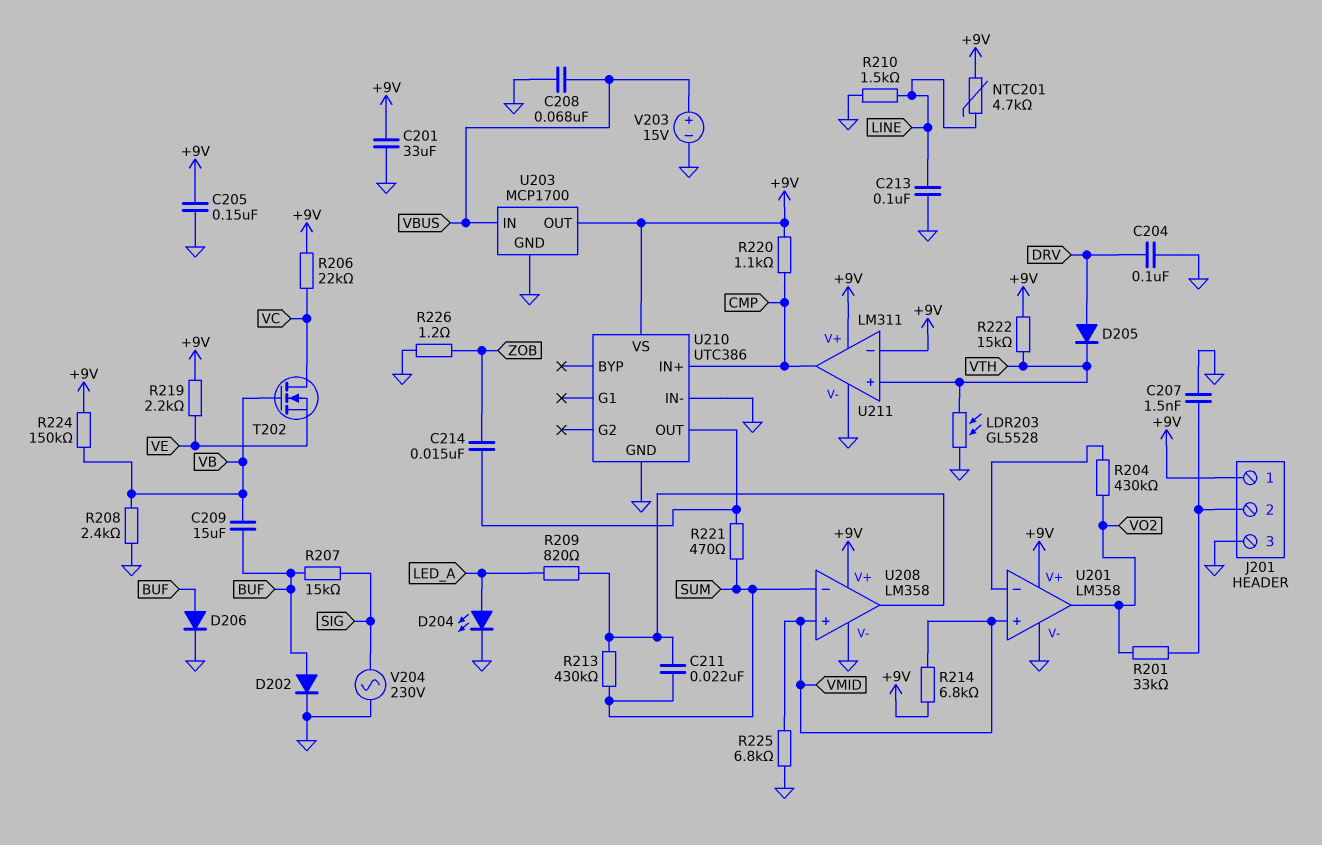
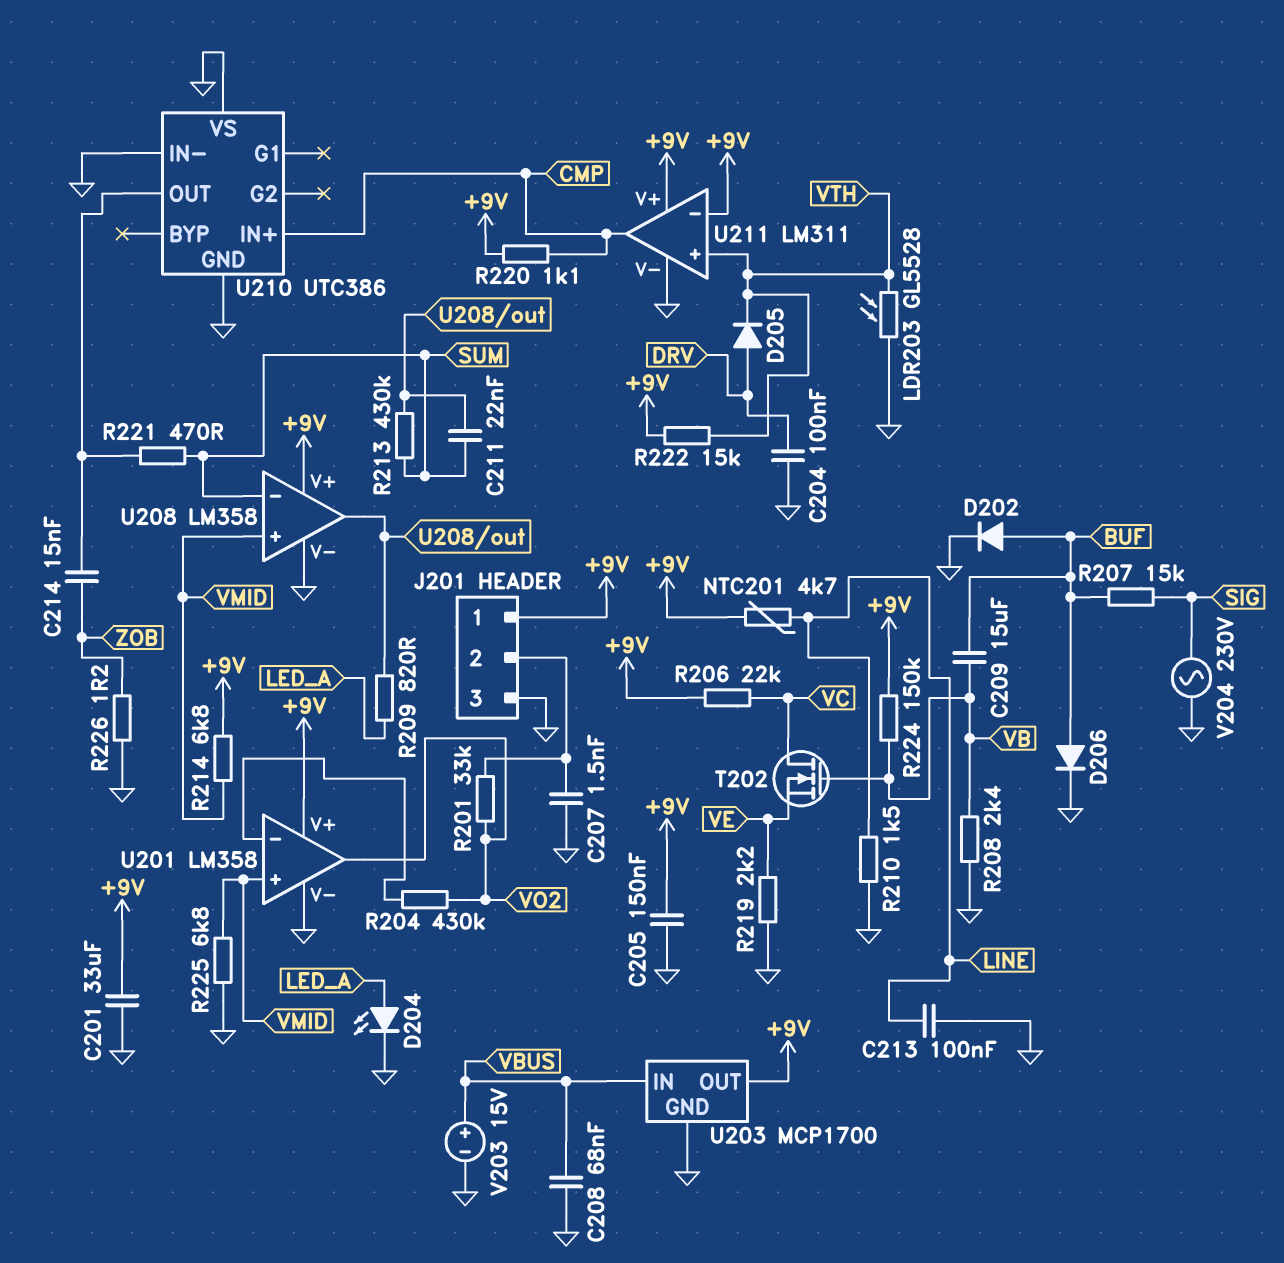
R219: 2.2k (+9V, VE) -> 2.2k (GND, VE)
U210 pin VS: +9V -> GND

